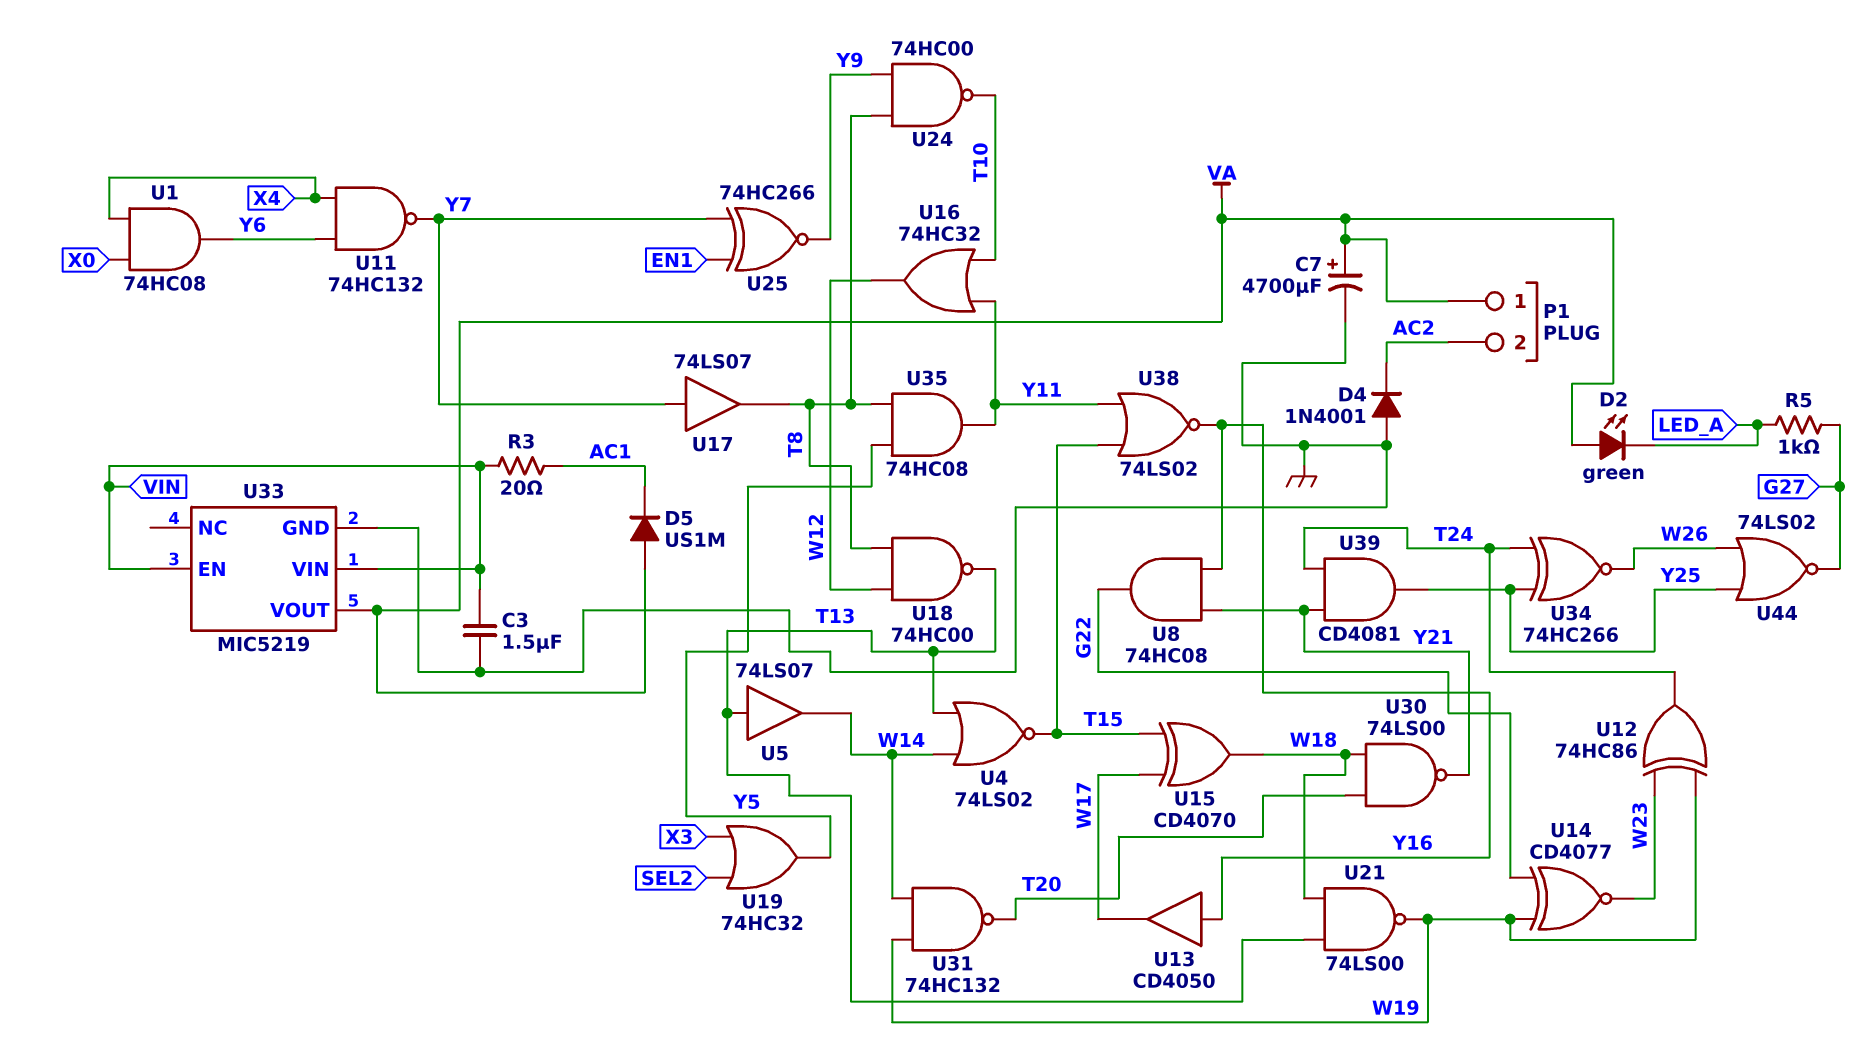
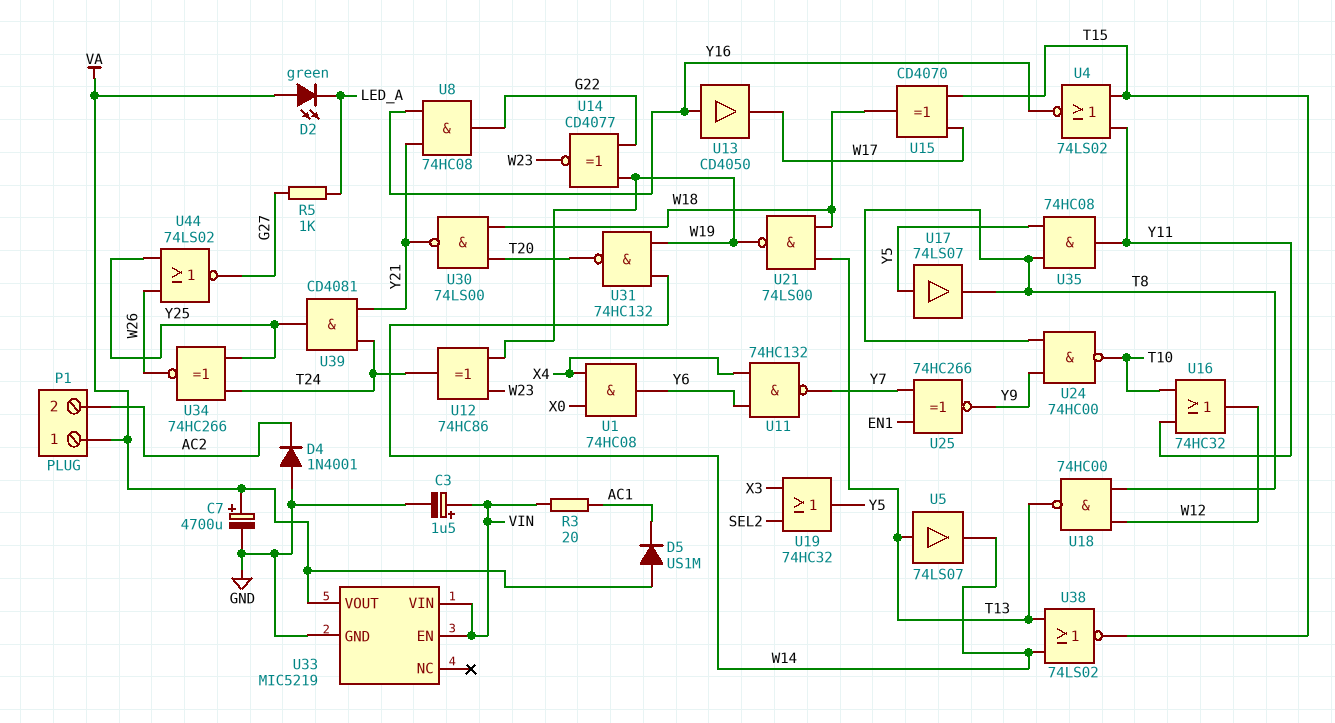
C3: 1.5uF (GND, VIN) -> 1.5uF (plus VIN, minus GND)
U4: NOR 74LS02 (in T13, in W14, out T15) -> NOR 74LS02 (in T15, in Y11, out Y16)
U17: buffer 74LS07 (in Y7, out T8) -> buffer 74LS07 (in Y5, out T8)
U38: NOR 74LS02 (in T15, in Y11, out Y16) -> NOR 74LS02 (in T13, in W14, out T15)

